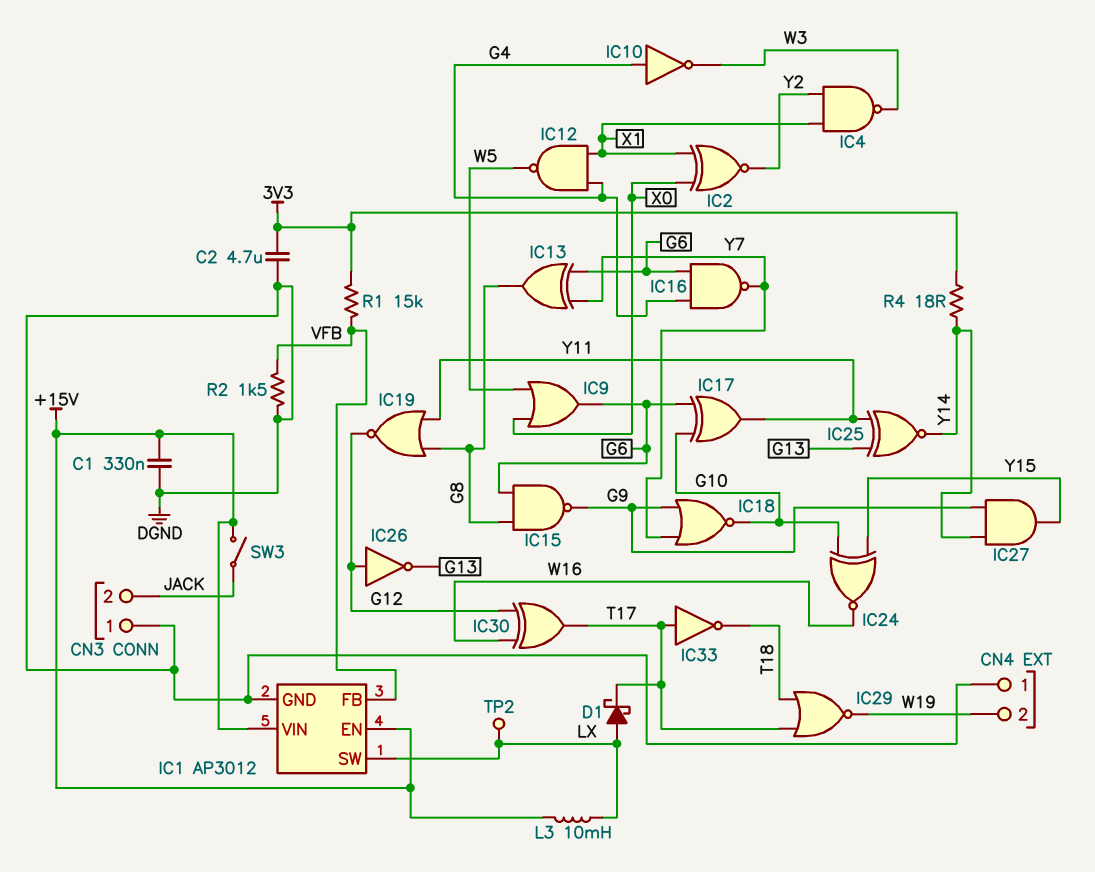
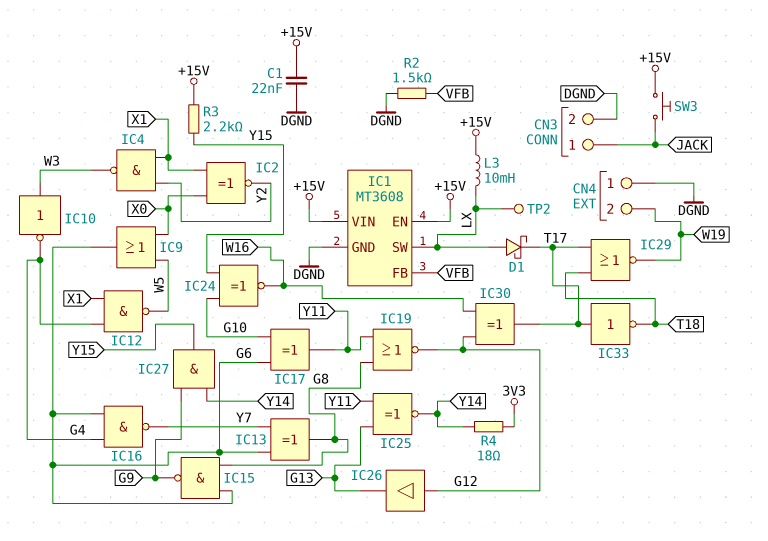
C1: 330nF (+15V, DGND) -> 22nF (+15V, DGND)
C2: 4.7uF (3V3, DGND) -> none
CN3 pin 1: DGND -> JACK
CN3 pin 2: JACK -> DGND
IC1: AP3012 -> MT3608
IC10: NOT (in G4, out W3) -> NOT (in W3, out G4)
IC18: NOR (in G9, in Y7, out G10) -> none
IC26: NOT (in G12, out G13) -> buffer (in G12, out G13)
R1: 15k (3V3, VFB) -> none
R3: none -> 2.2k (+15V, Y15)
SW3: switch (+15V, JACK) -> button (+15V, JACK)

